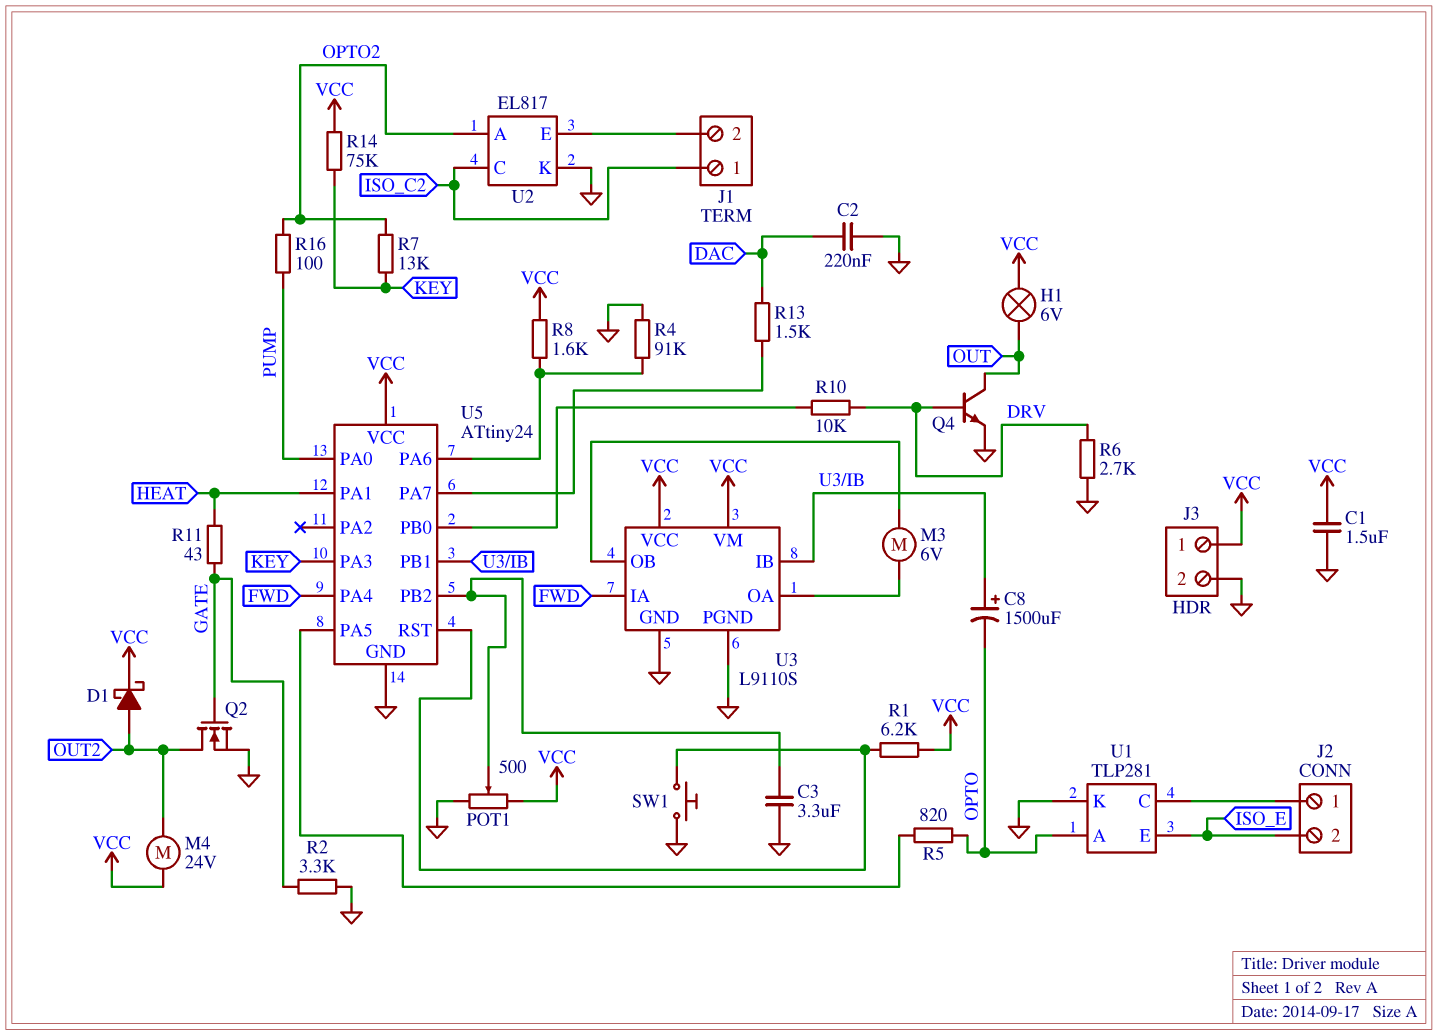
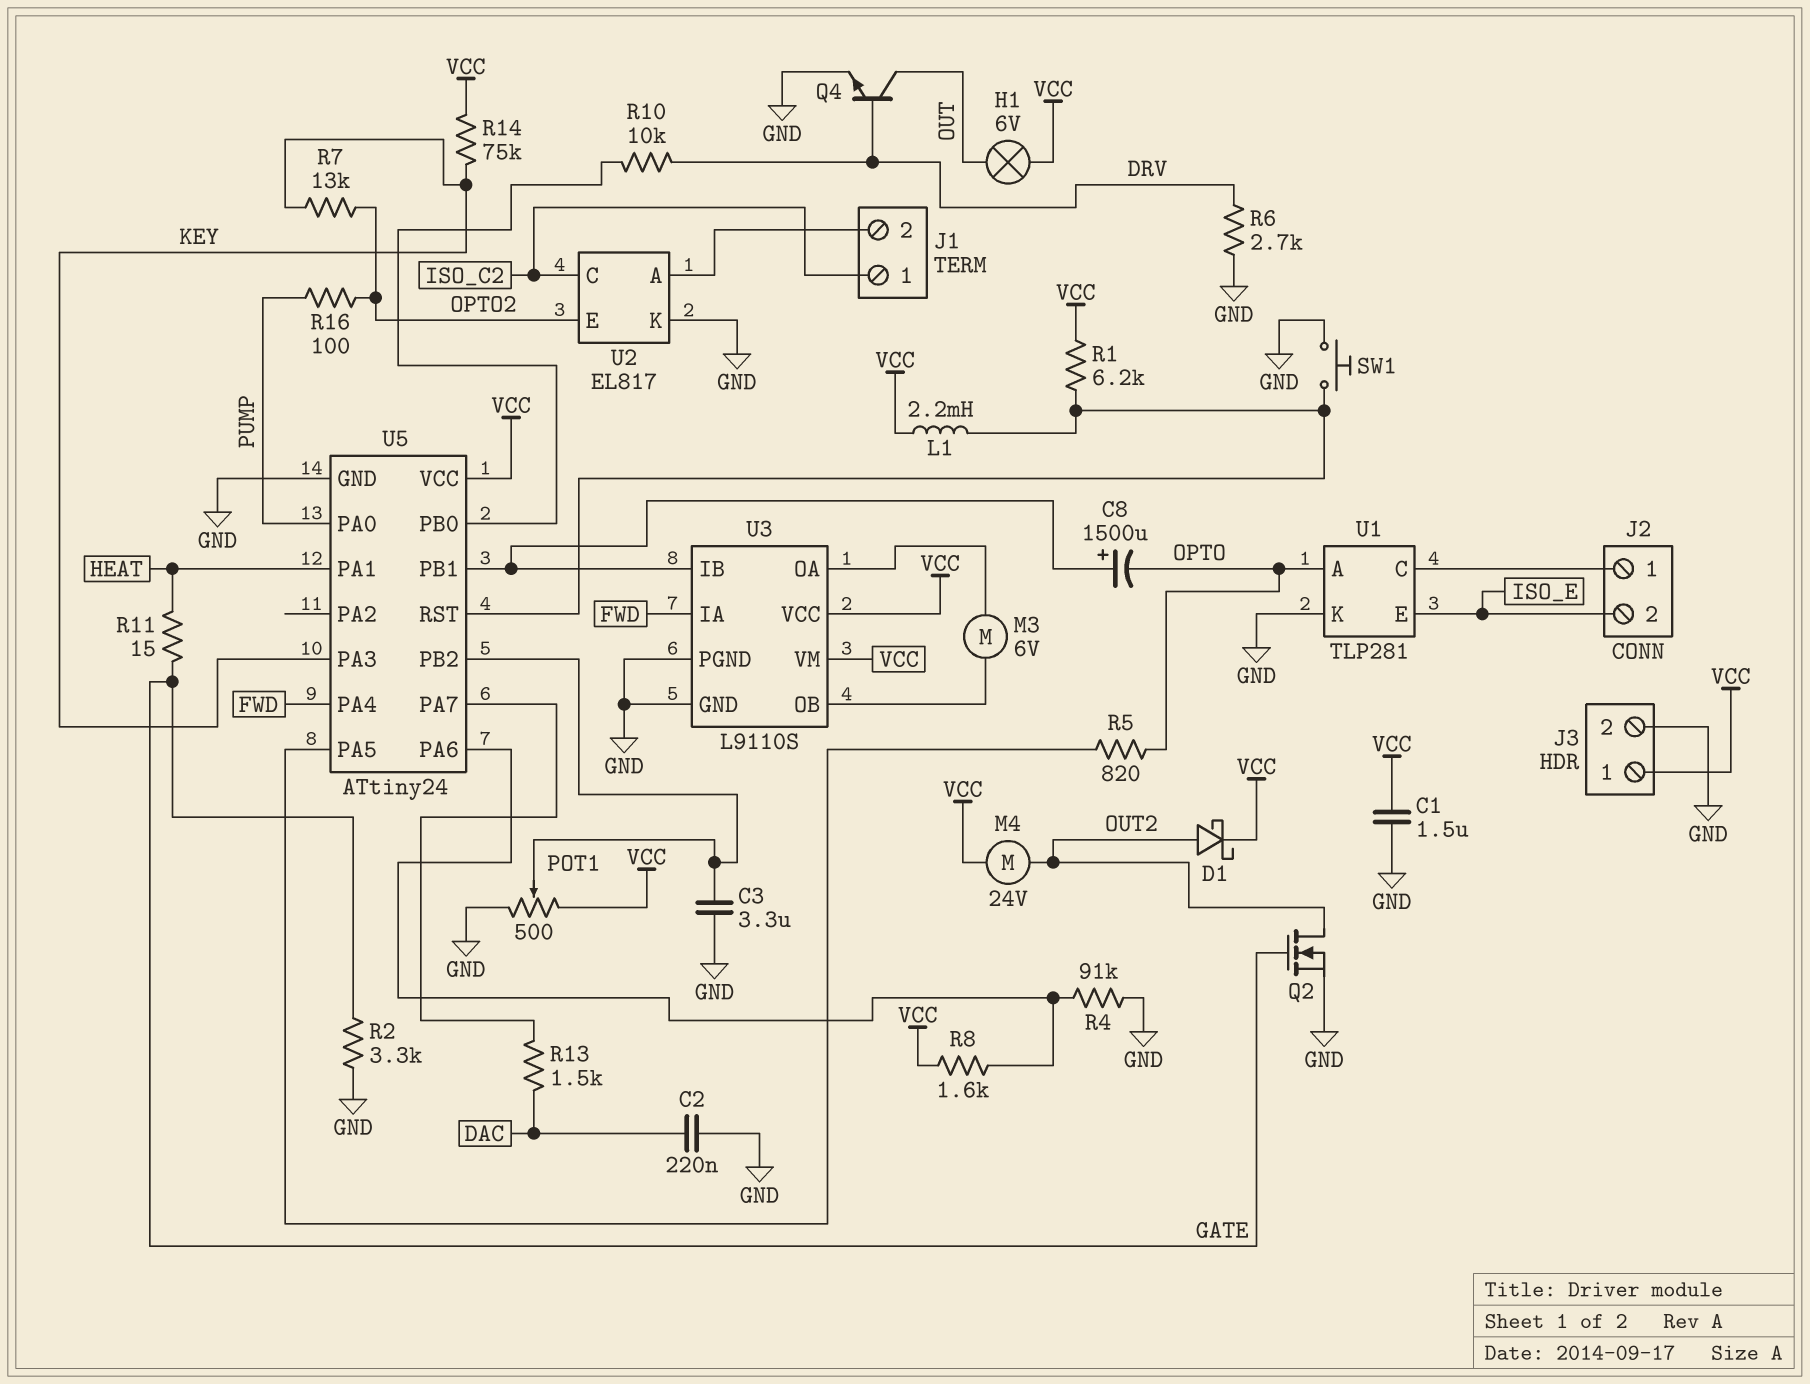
L1: none -> 2.2mH (U5/RST, VCC)
R11: 43 (GATE, HEAT) -> 15 (GATE, HEAT)
U2 pin A: OPTO2 -> J1/2
U2 pin E: J1/2 -> OPTO2

